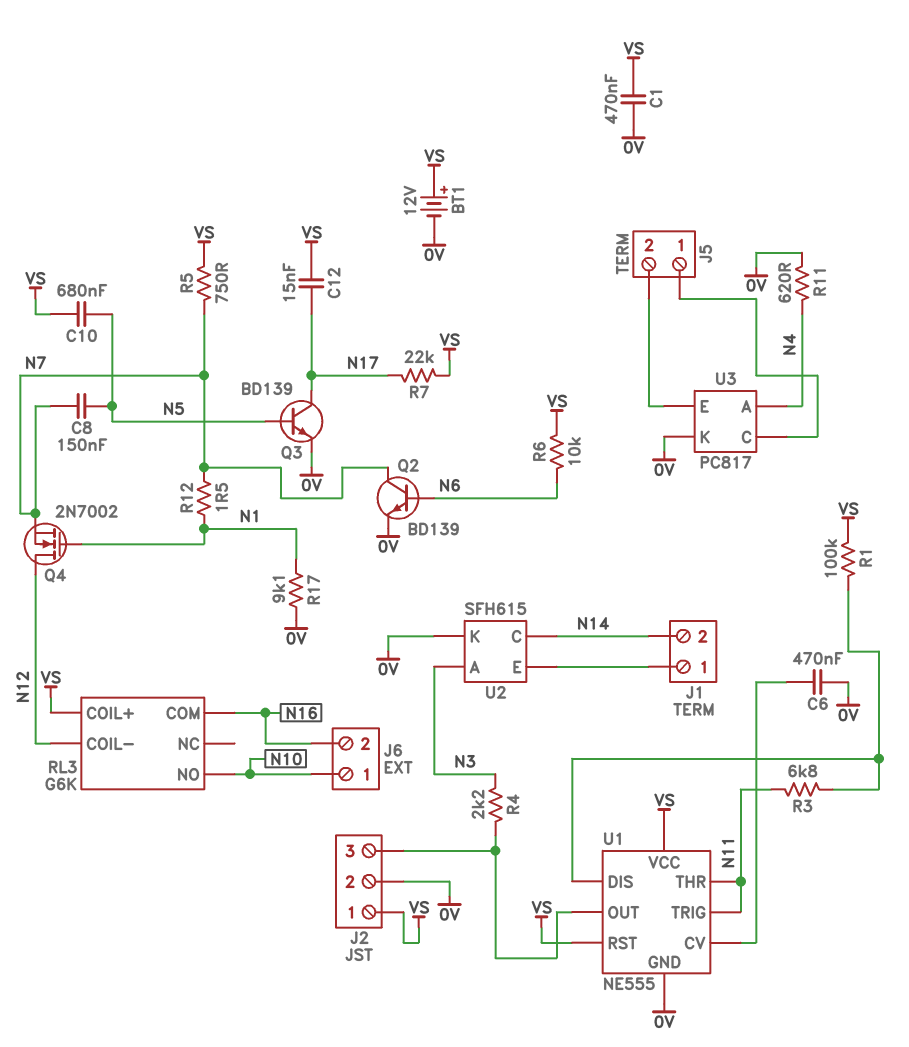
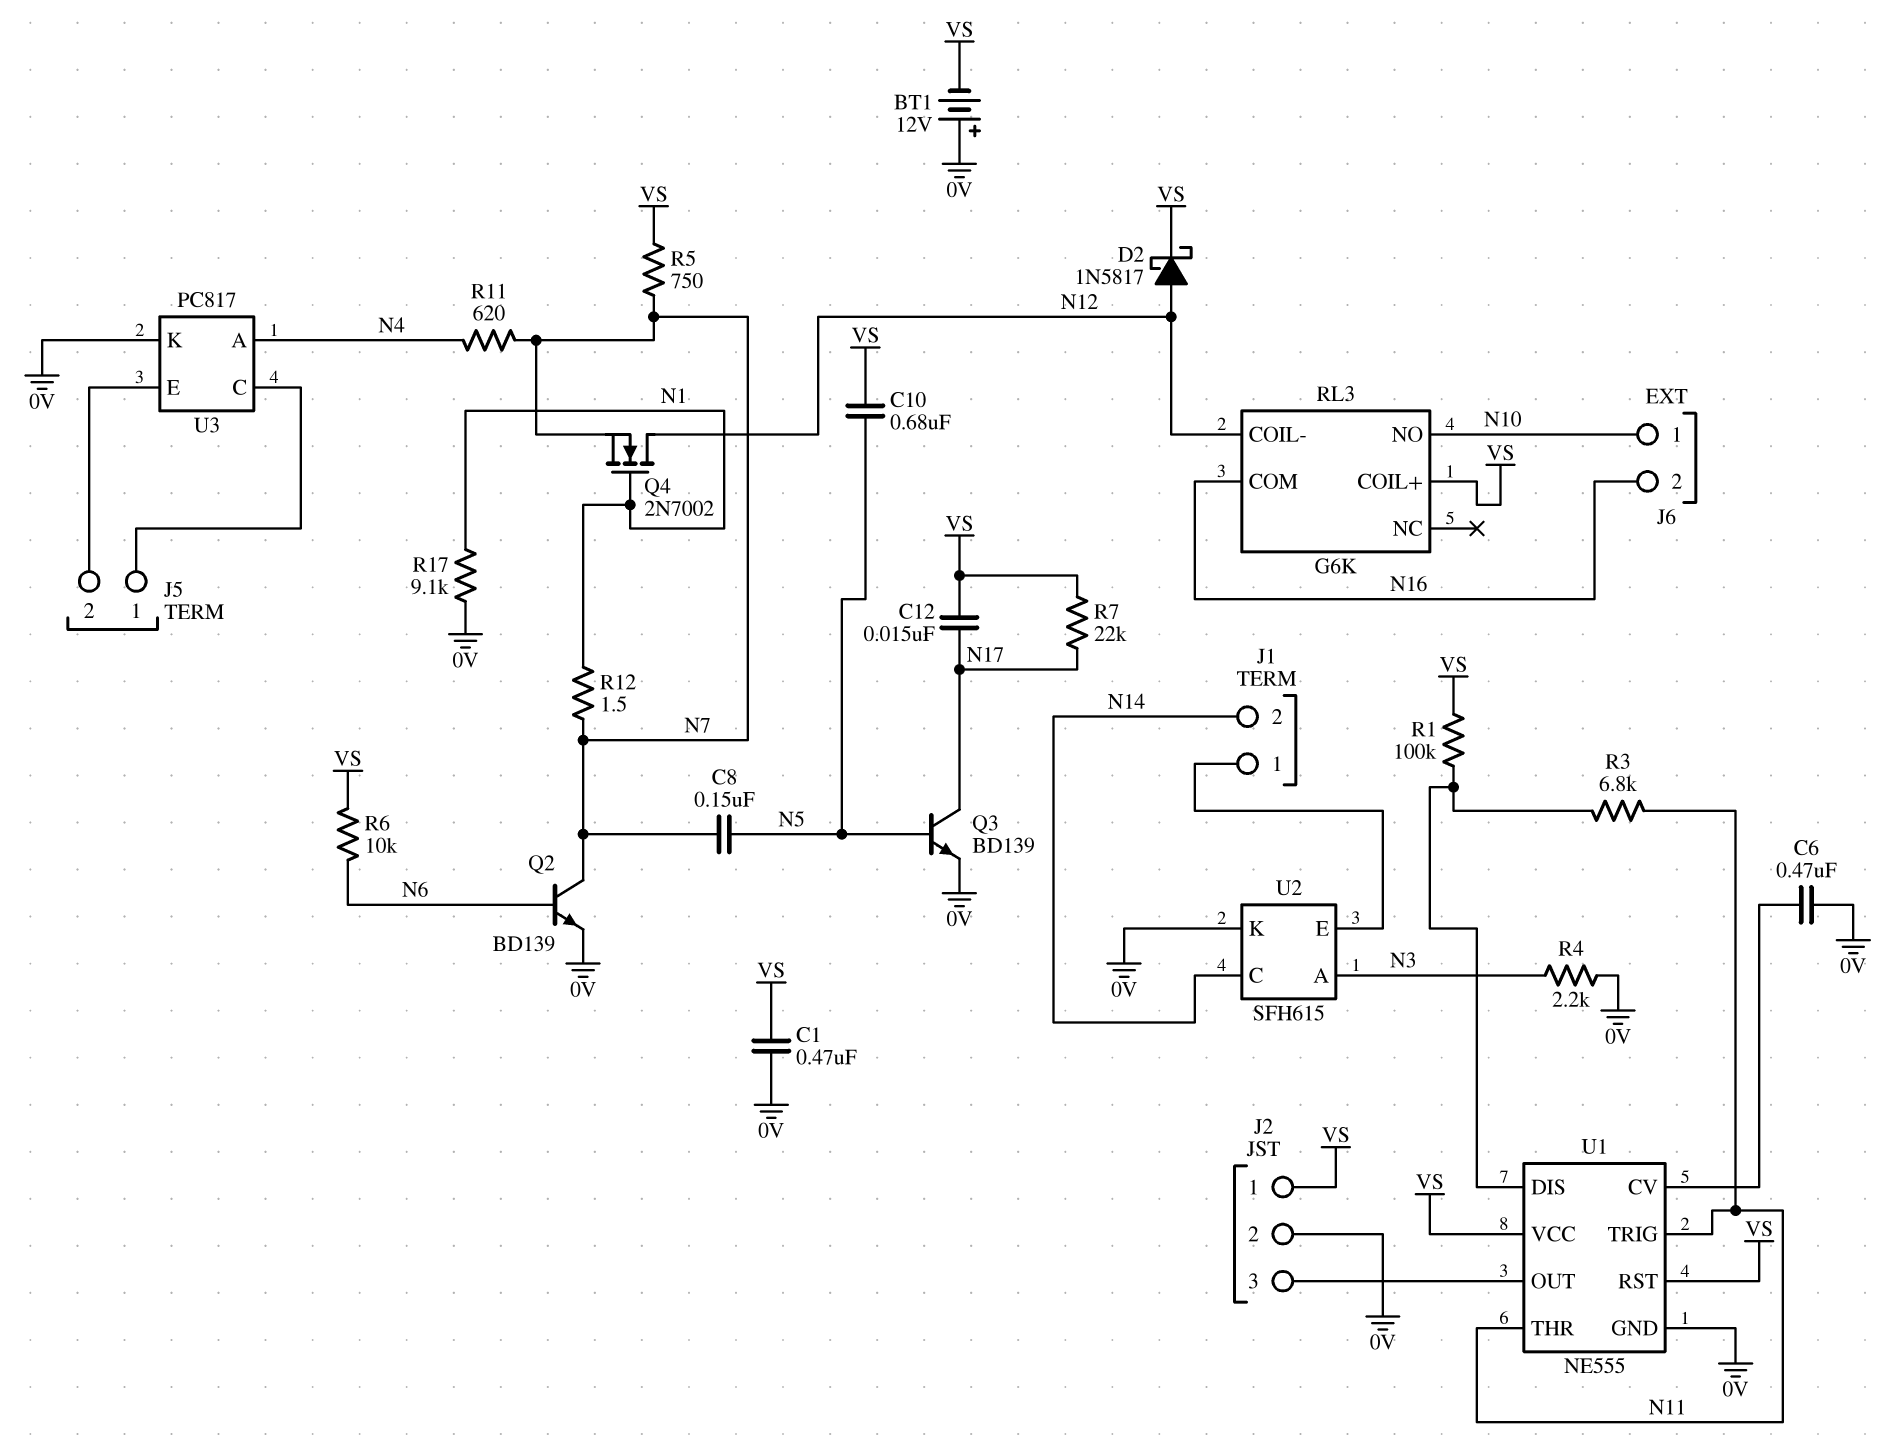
BT1: 12V (plus VS, minus 0V) -> 12V (plus 0V, minus VS)
D2: none -> schottky 1N5817 (A N12, K VS)
R4: 2.2k (J2/3, N3) -> 2.2k (0V, N3)
R11: 620 (0V, N4) -> 620 (N4, N7)

